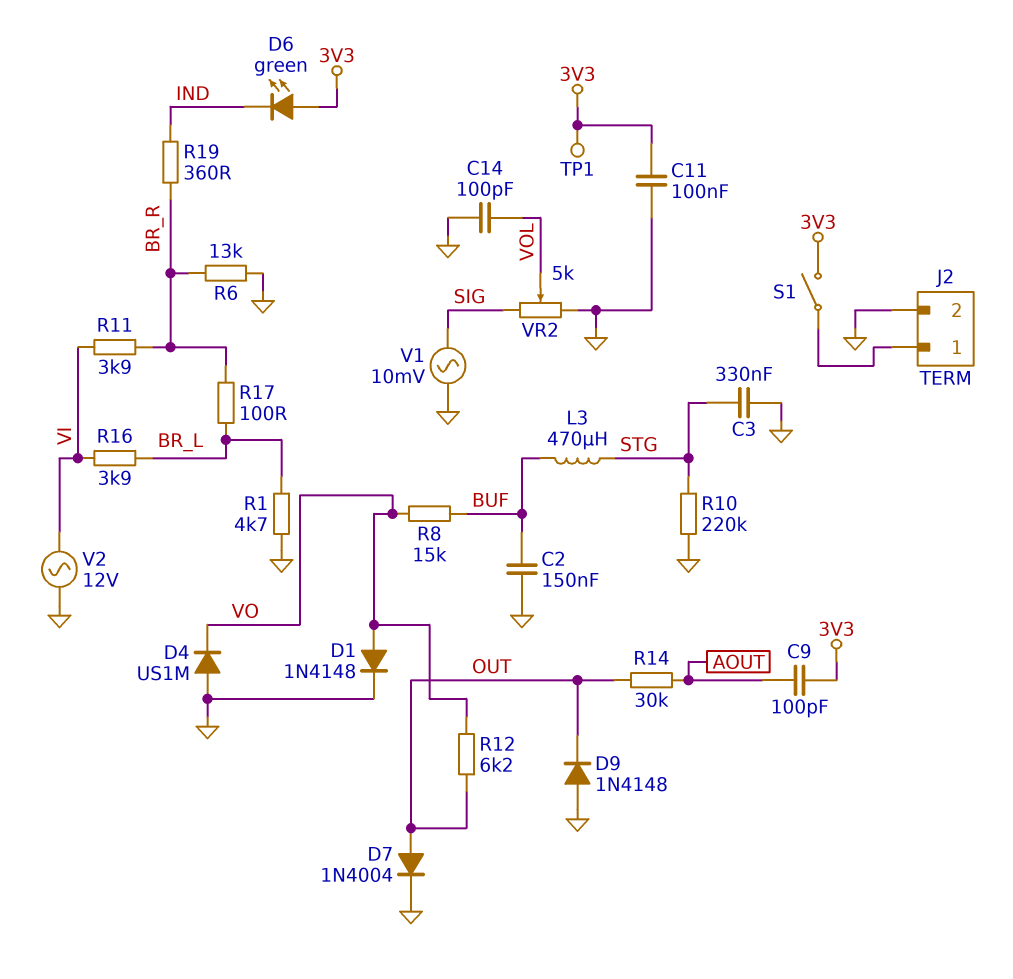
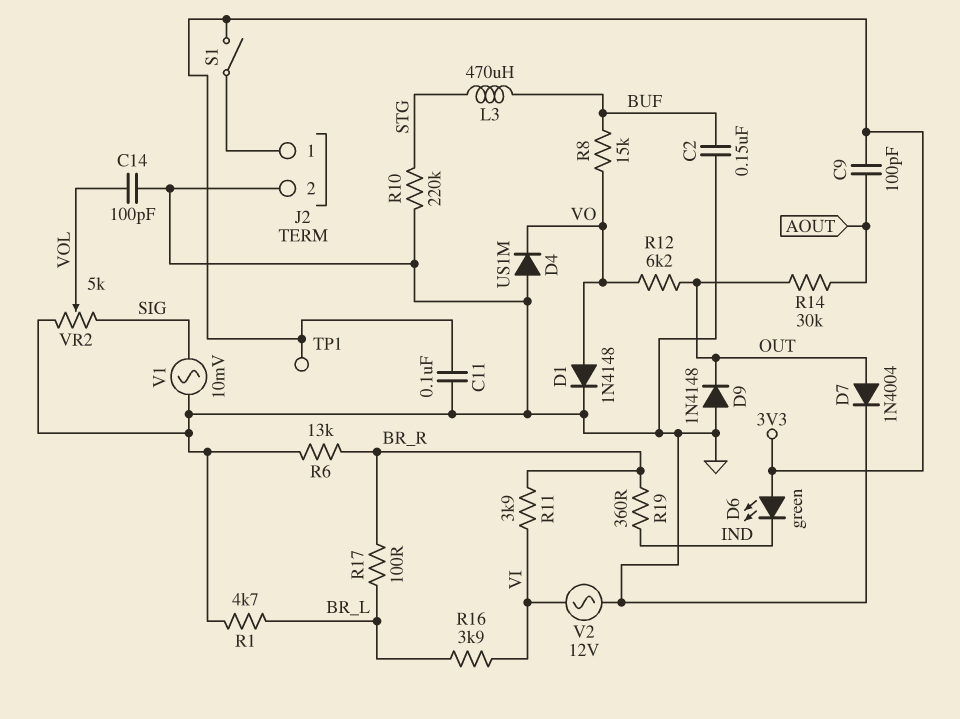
C3: 330nF (GND, STG) -> none

